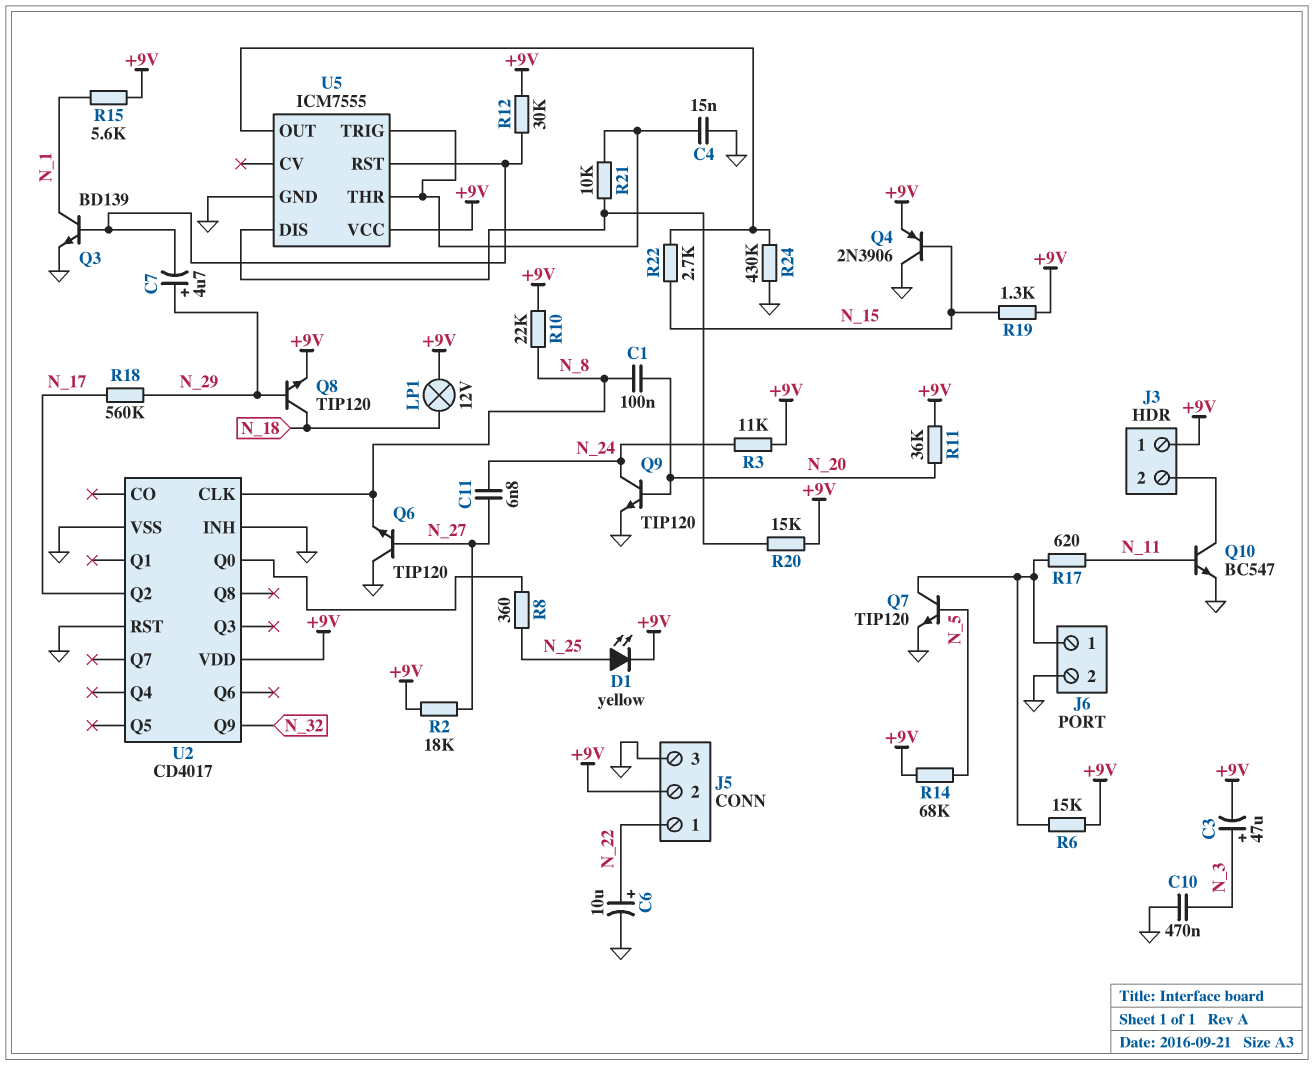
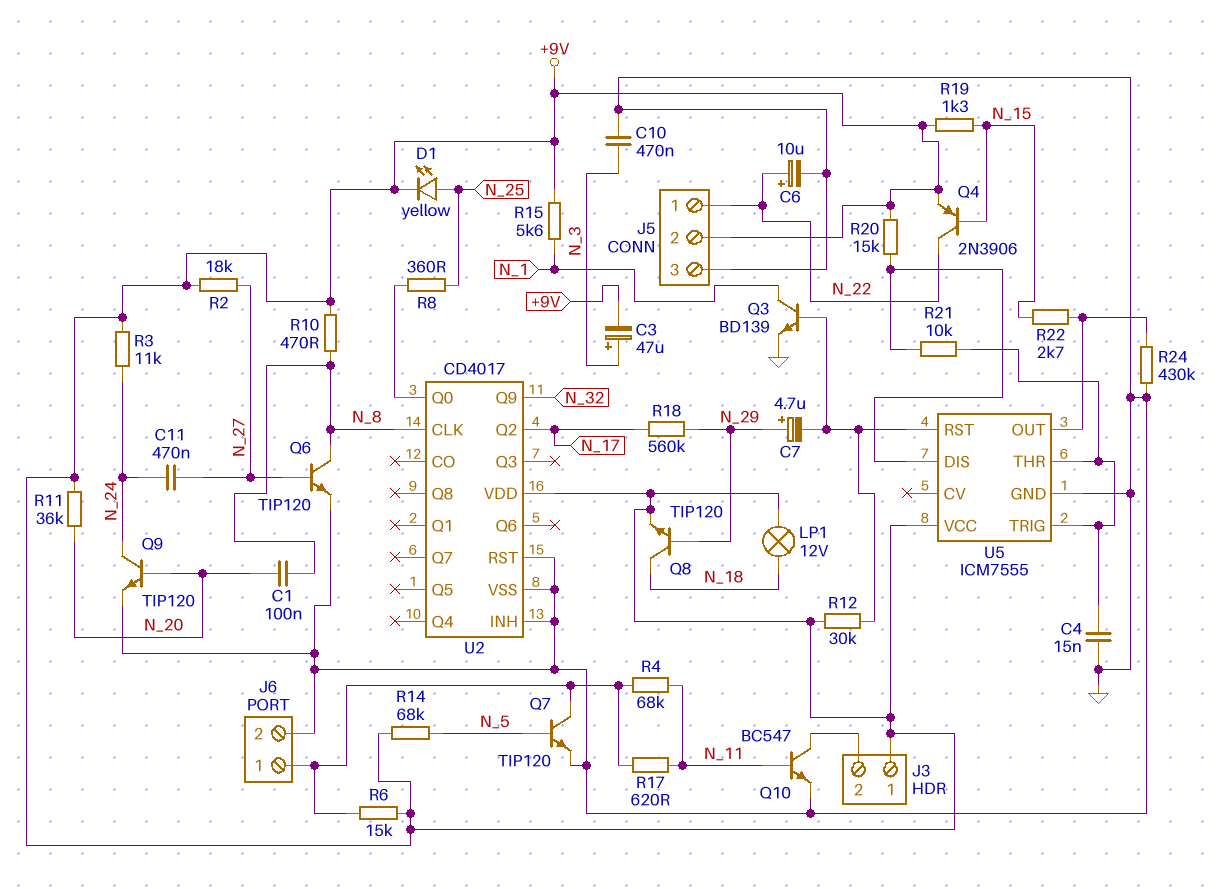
C11: 6.8nF (N_24, N_27) -> 470nF (N_24, N_27)
Q4: PNP 2N3906 (B N_15, C GND, E +9V) -> PNP 2N3906 (B N_15, C N_22, E +9V)
Q6: NPN TIP120 (B N_27, C GND, E N_8) -> NPN TIP120 (B N_27, C N_8, E GND)
R4: none -> 68k (J6/1, N_11)
R10: 22k (+9V, N_8) -> 470 (+9V, N_8)

